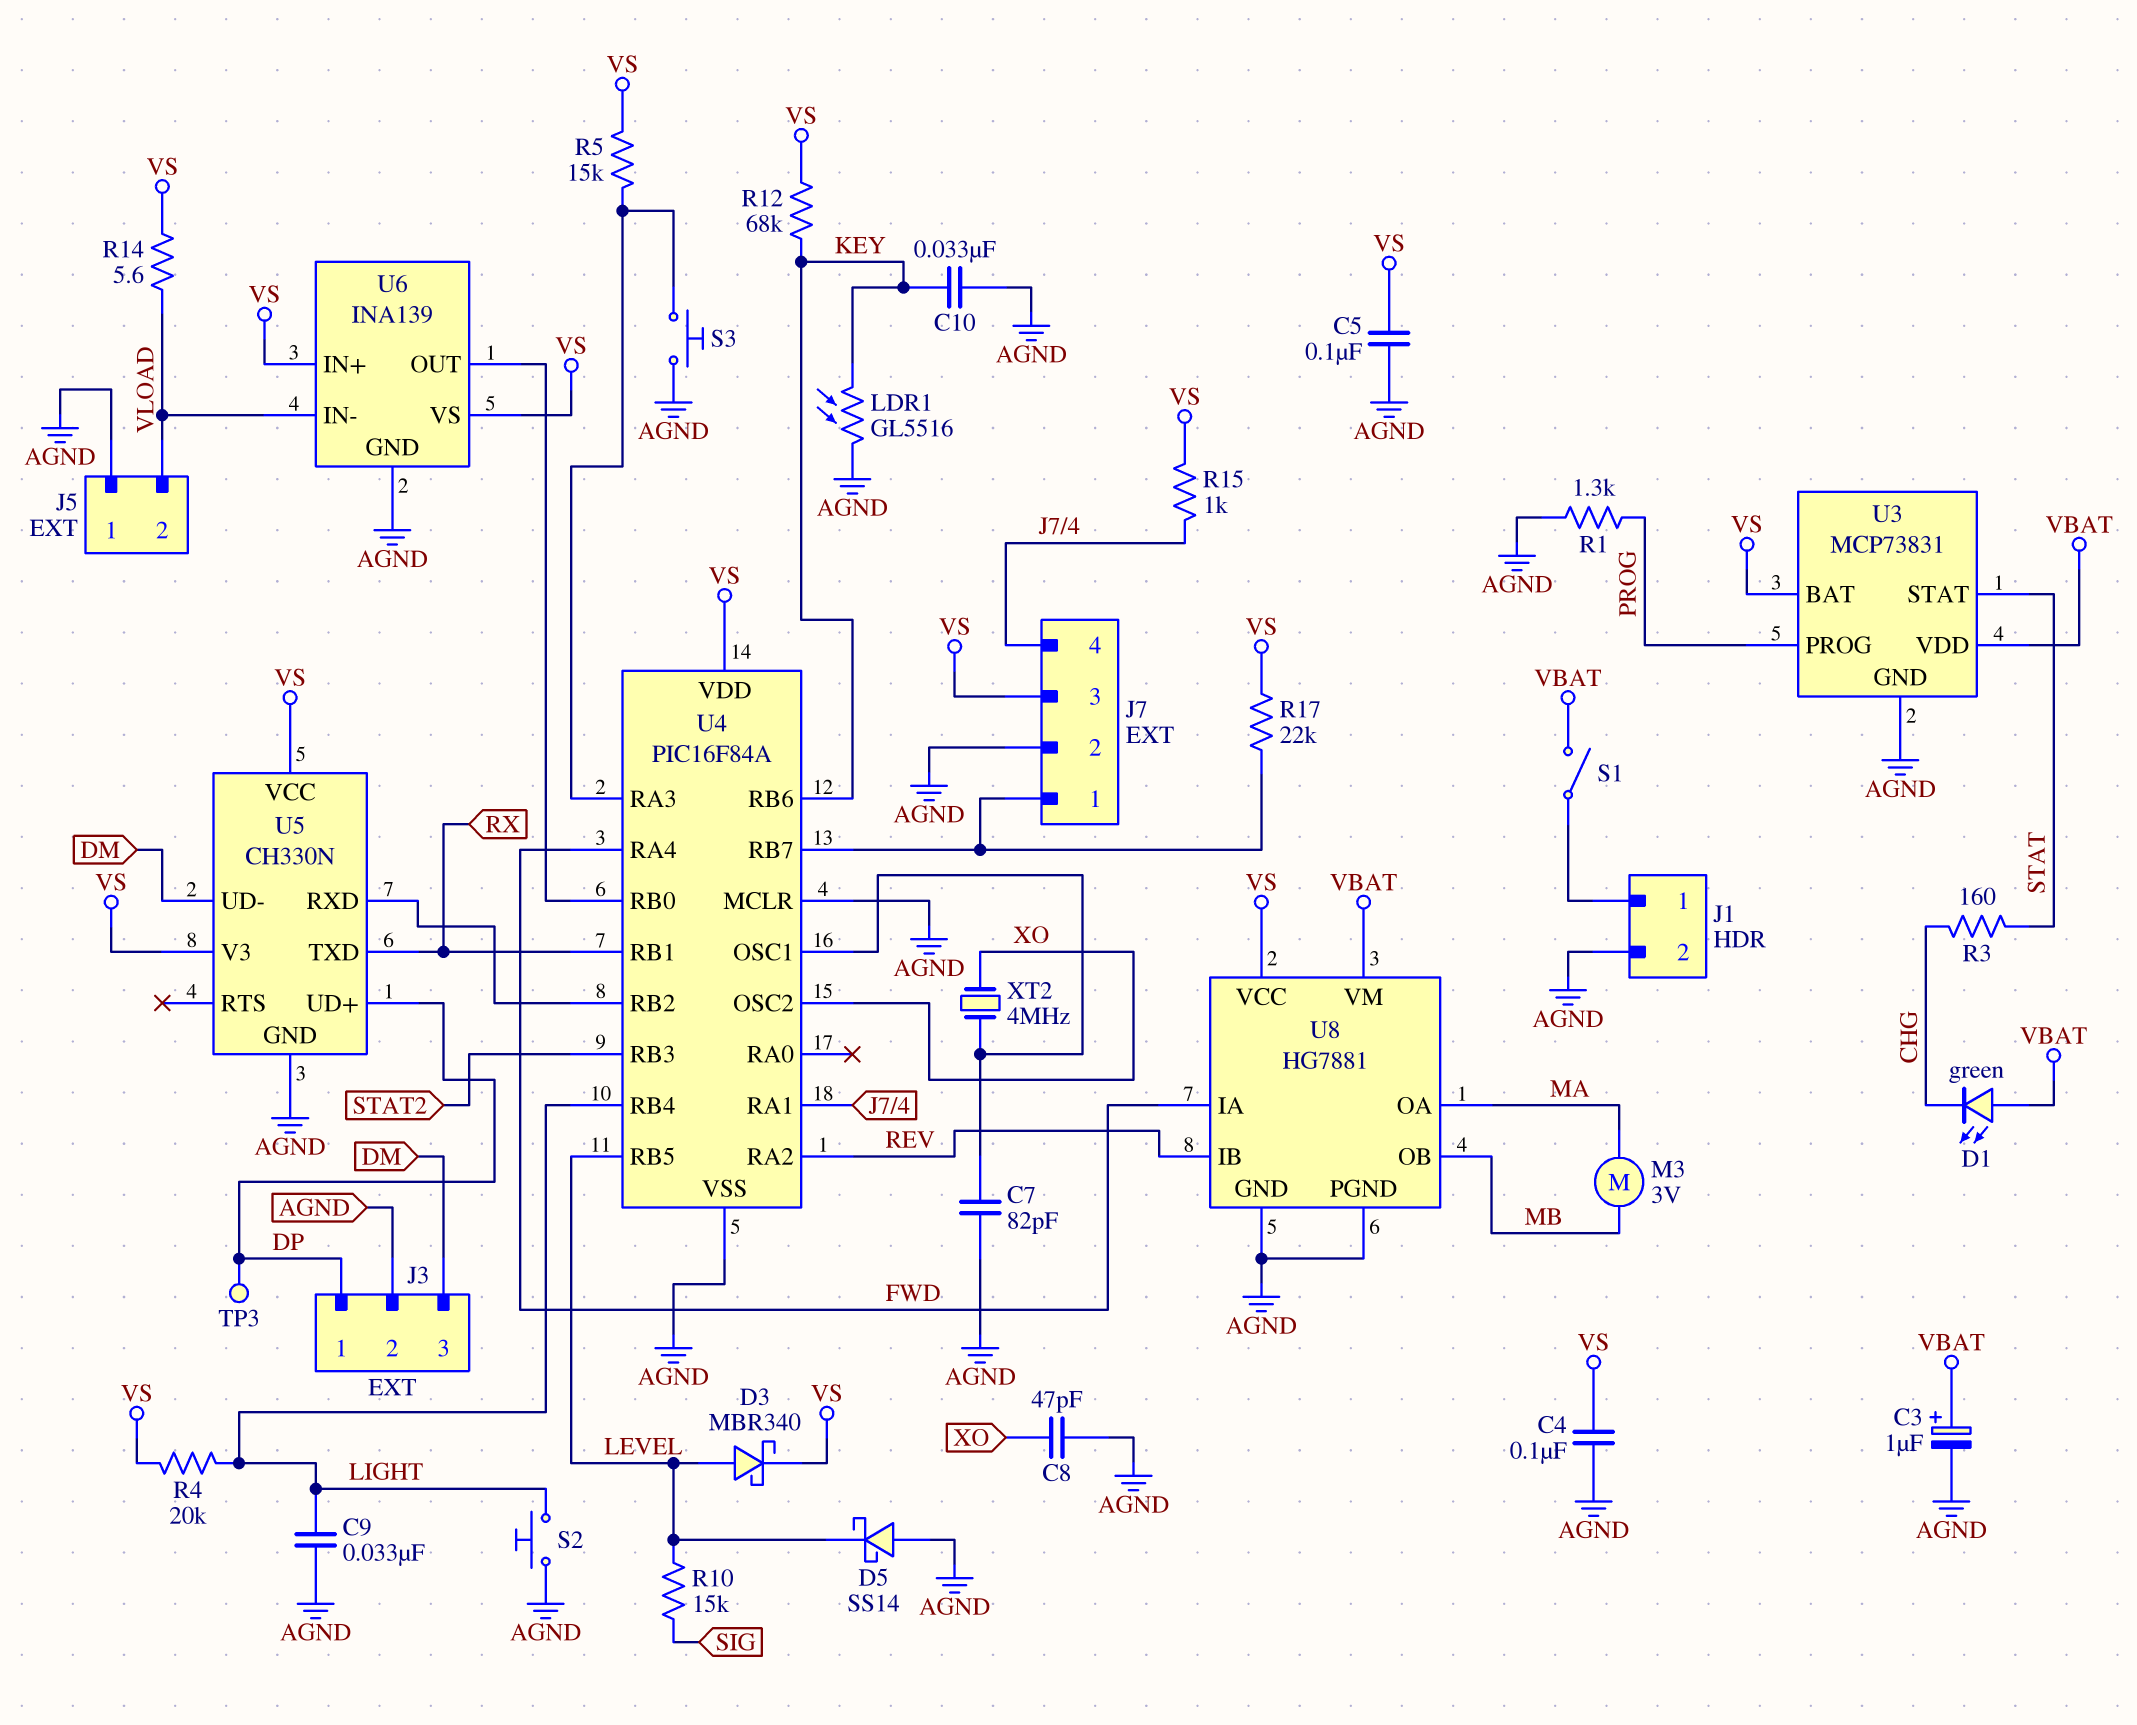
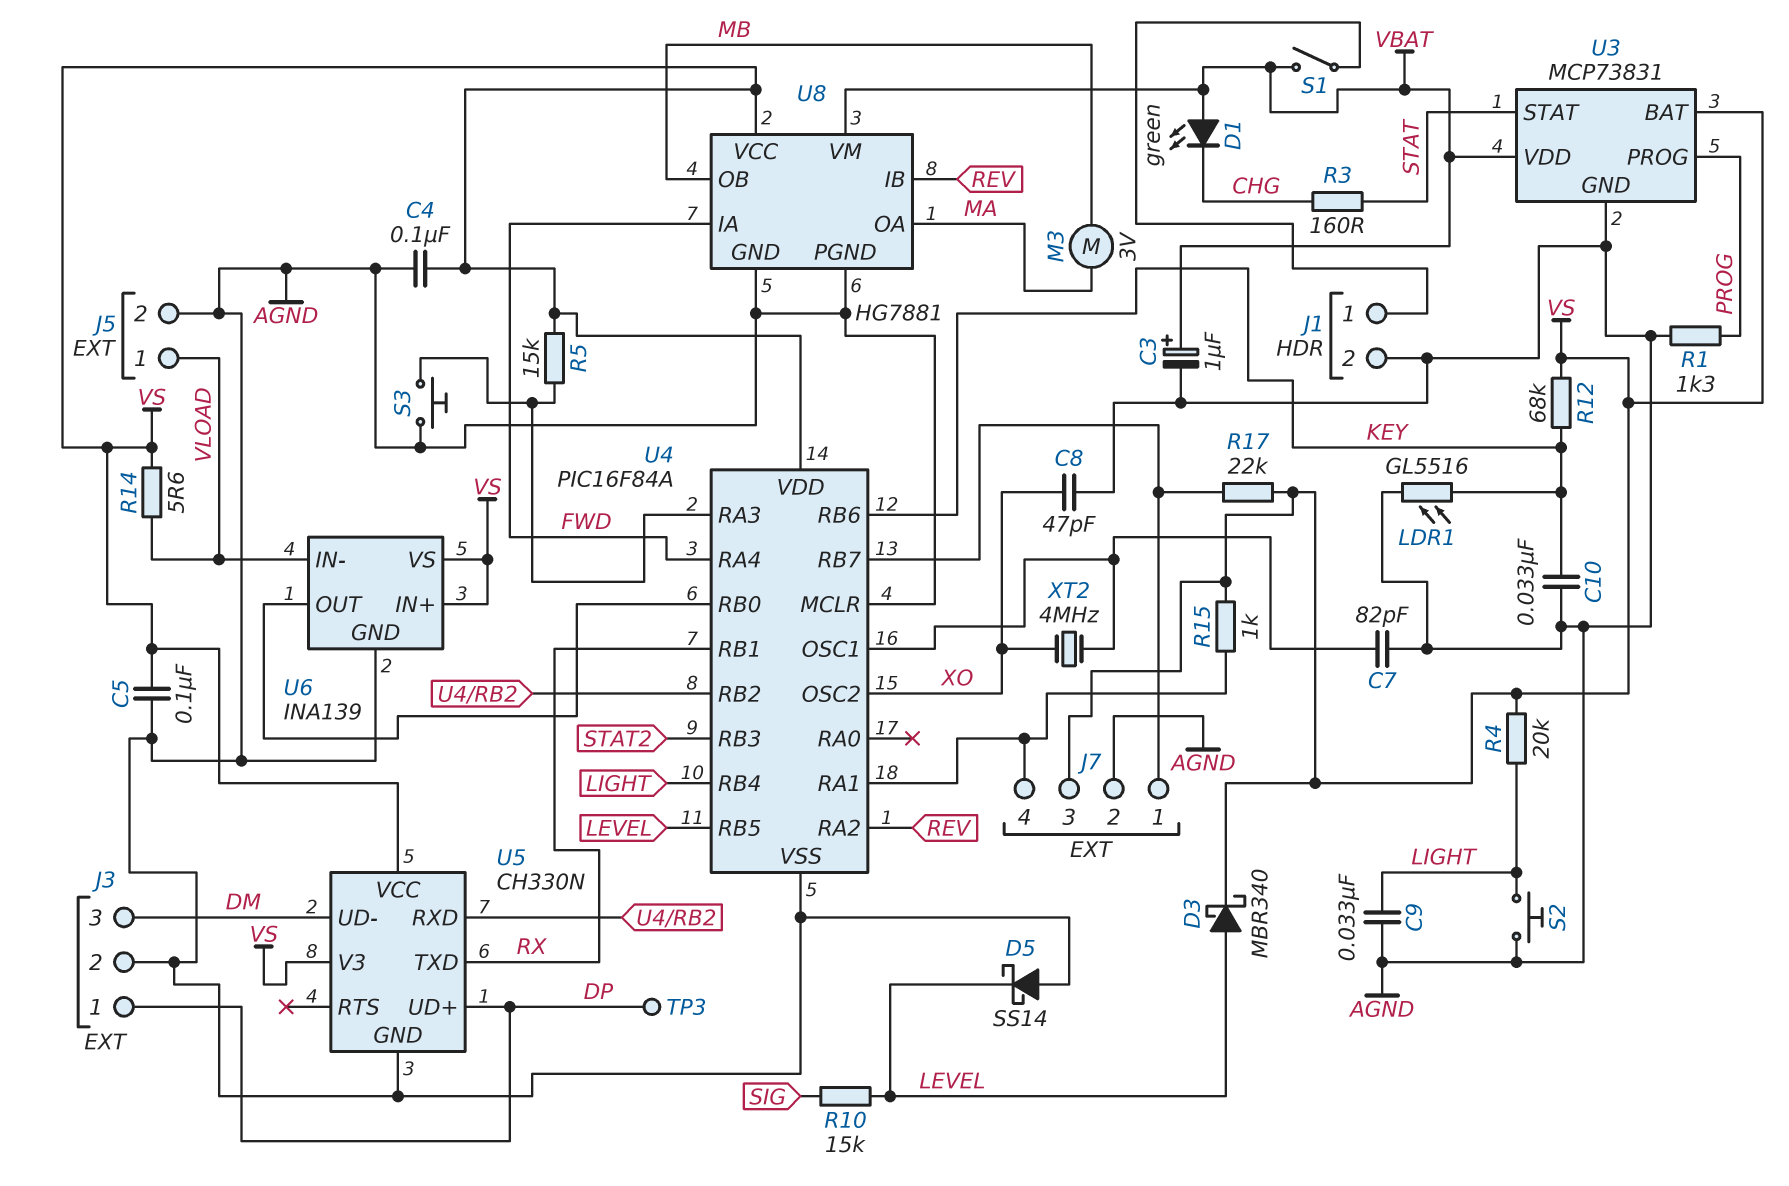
J5 pin 1: AGND -> VLOAD
J5 pin 2: VLOAD -> AGND

